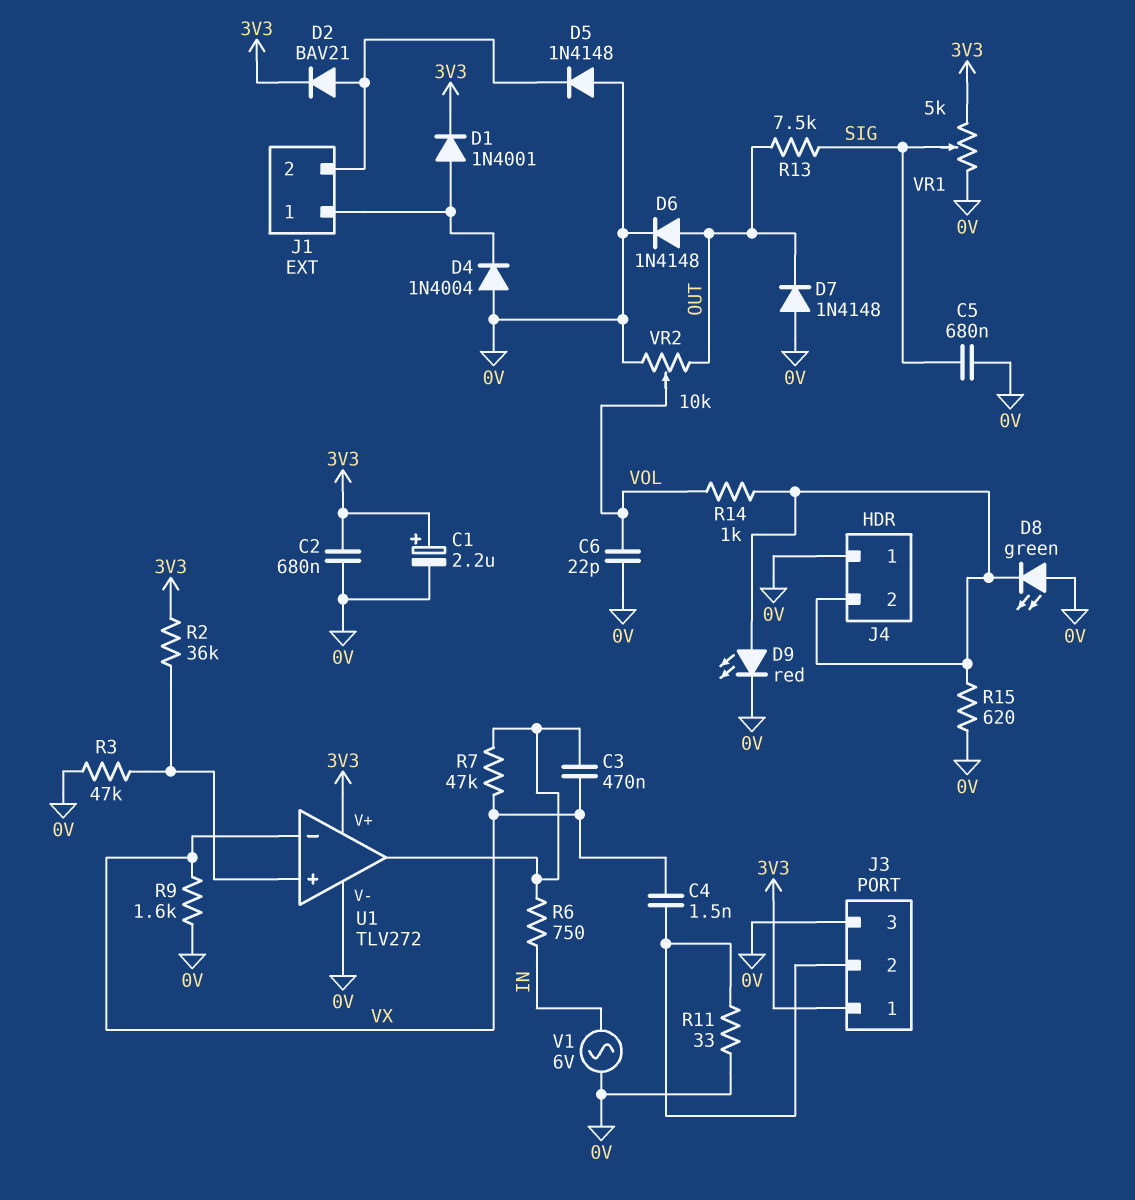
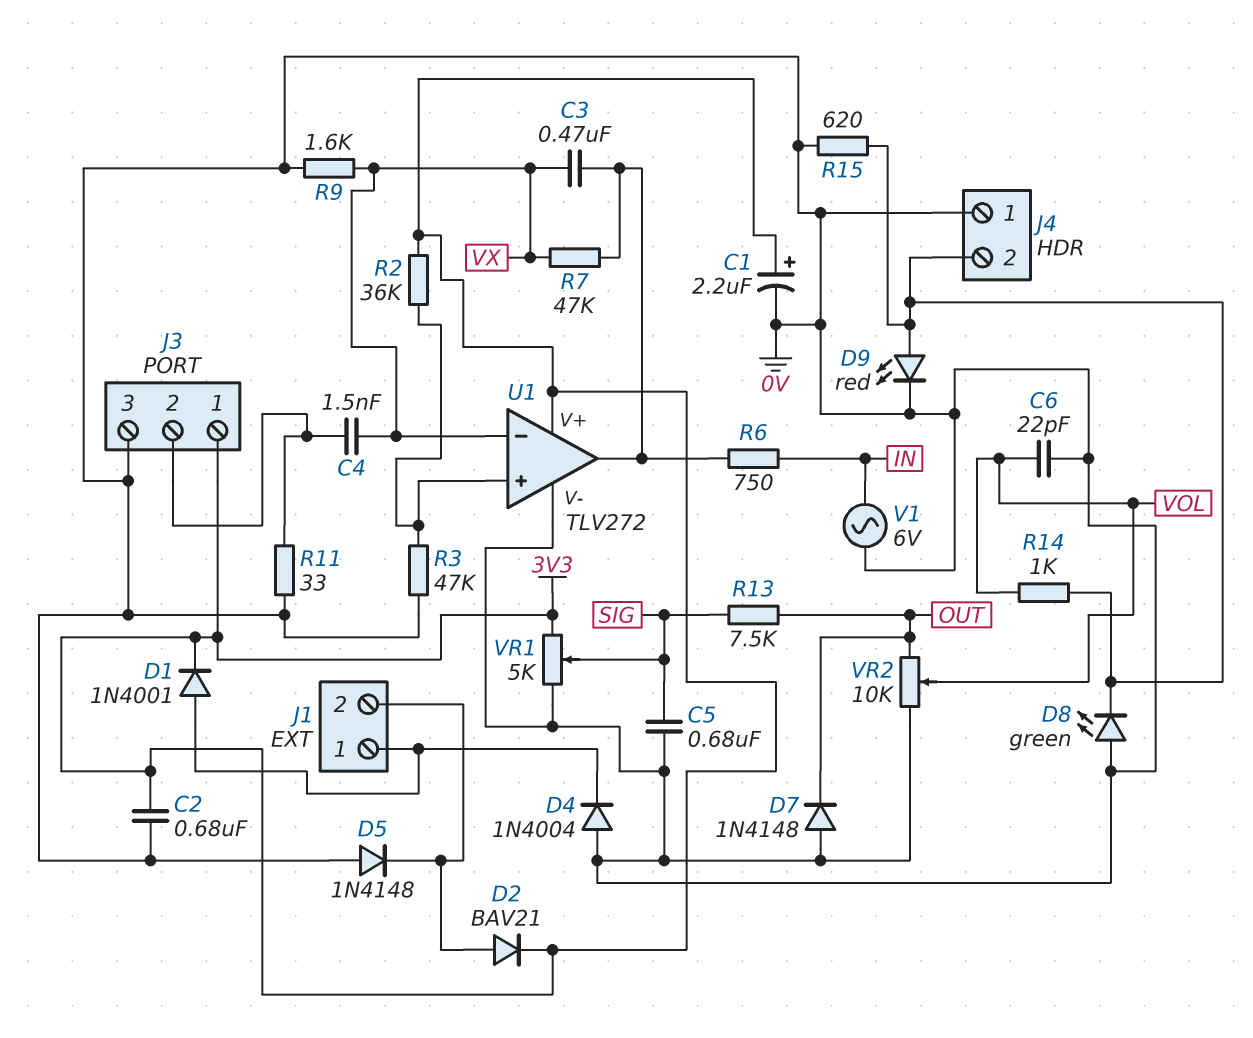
D6: diode 1N4148 (A OUT, K 0V) -> none

